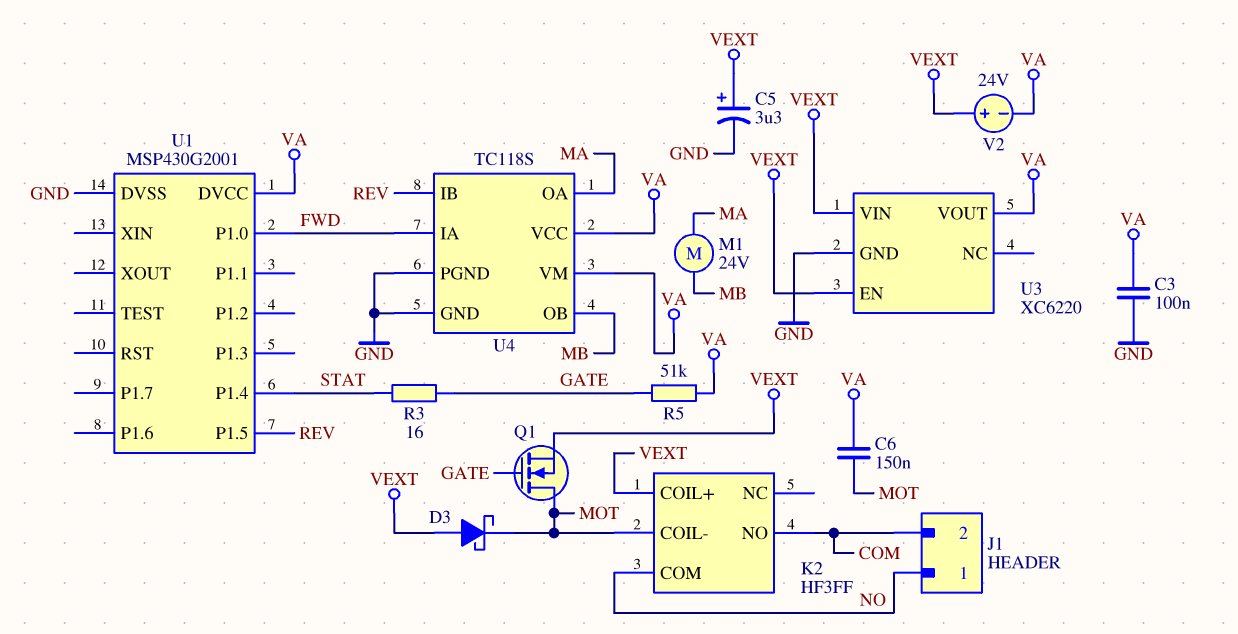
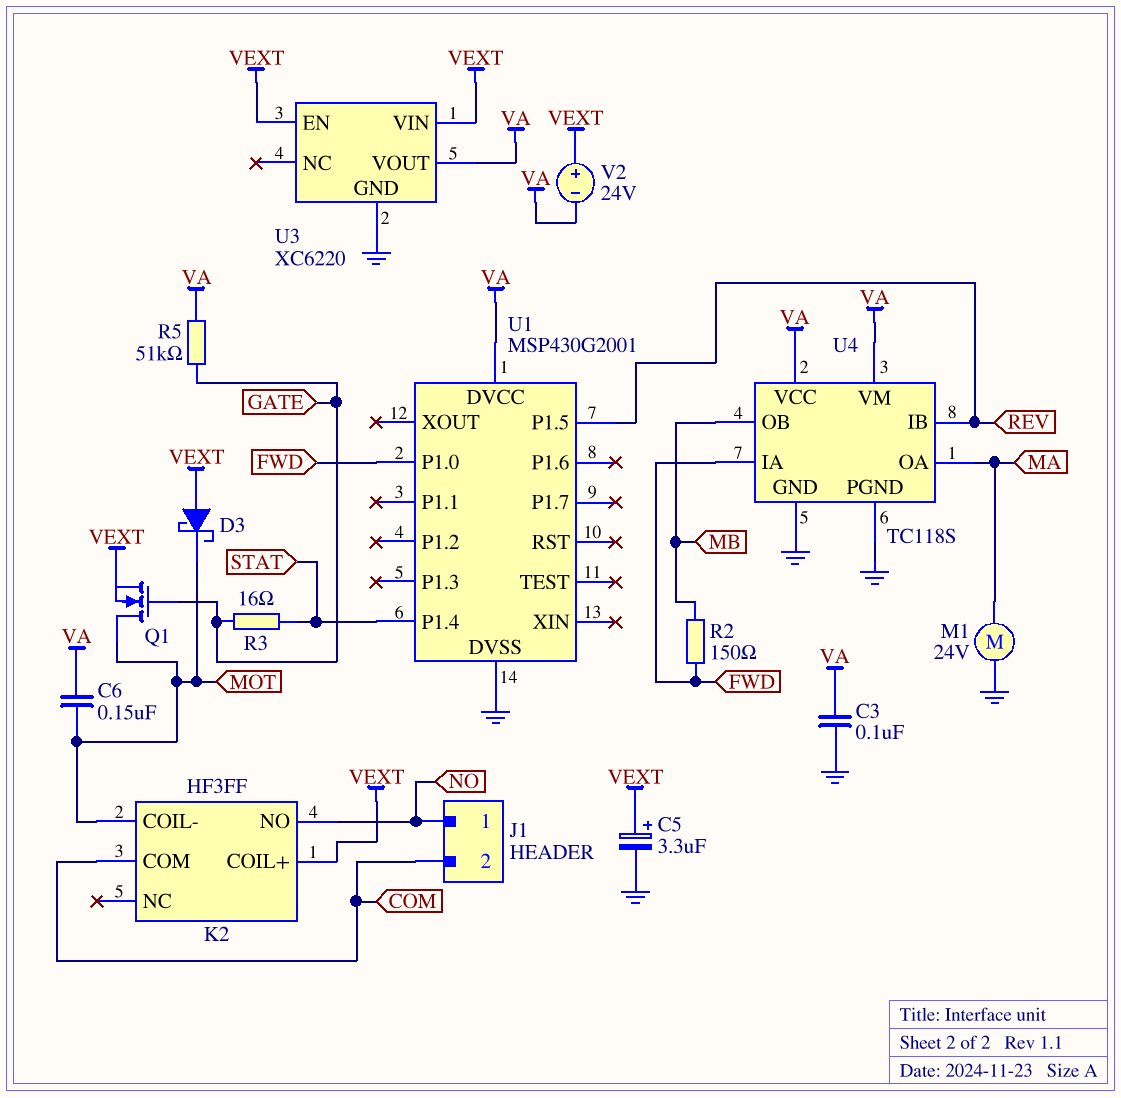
K2 pin COM: NO -> COM
K2 pin NO: COM -> NO
M1: motor 24V (MA, MB) -> motor 24V (GND, MA)
R2: none -> 150 (FWD, MB)

